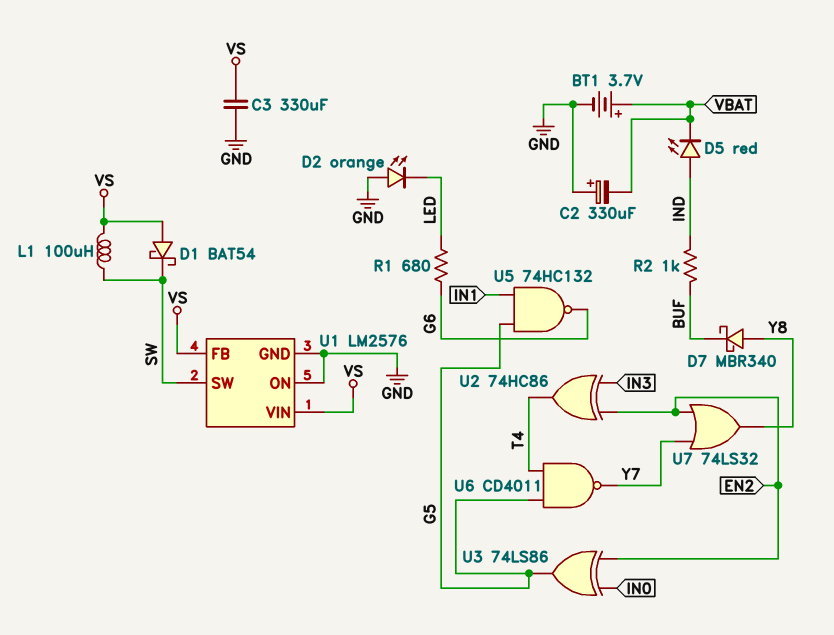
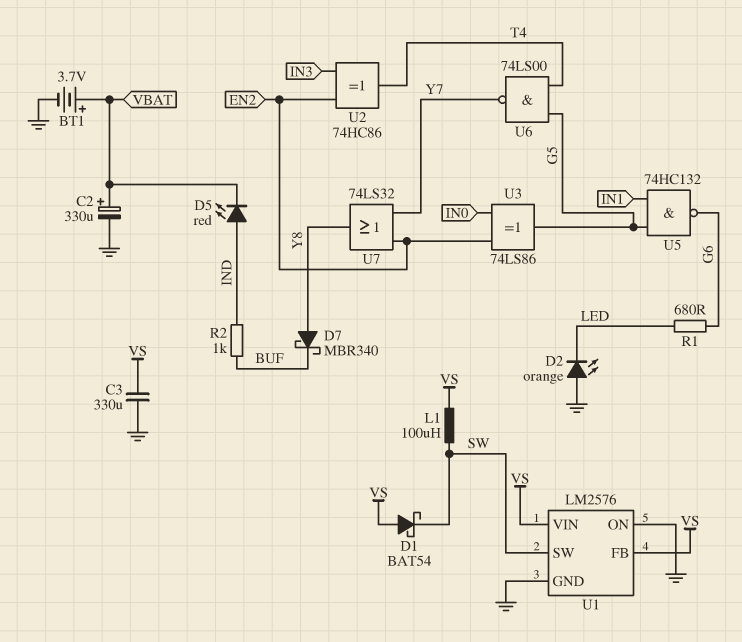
C2: 330uF (plus GND, minus VBAT) -> 330uF (plus VBAT, minus GND)
U6: NAND CD4011 (in G5, in T4, out Y7) -> NAND 74LS00 (in G5, in T4, out Y7)

